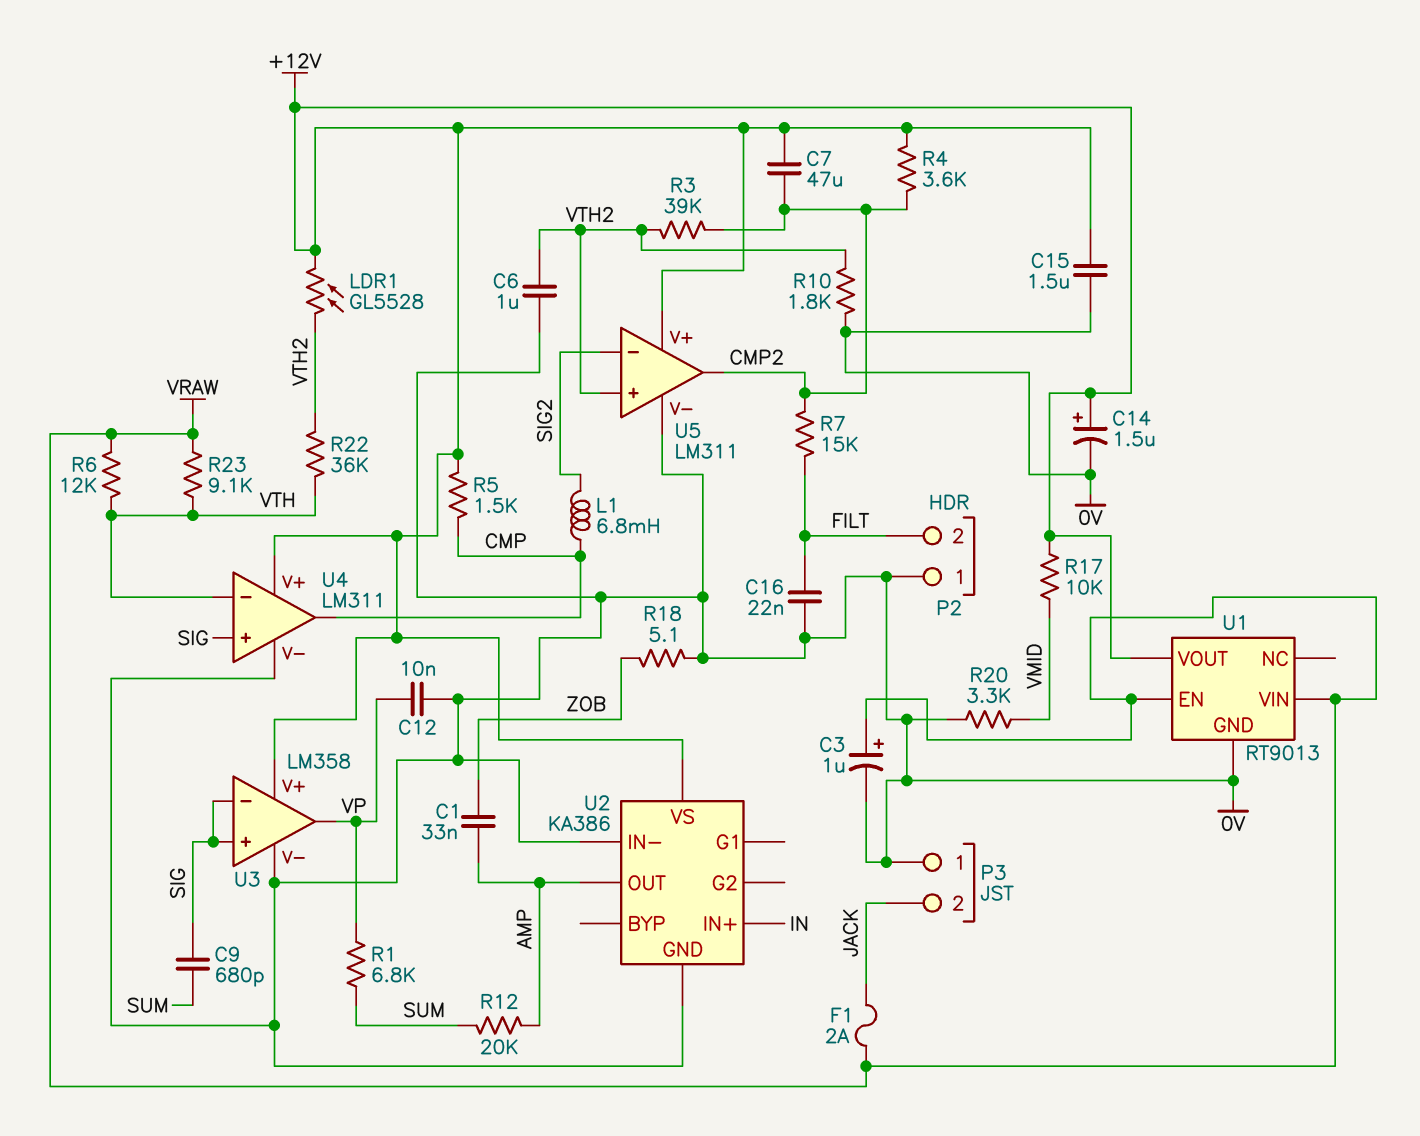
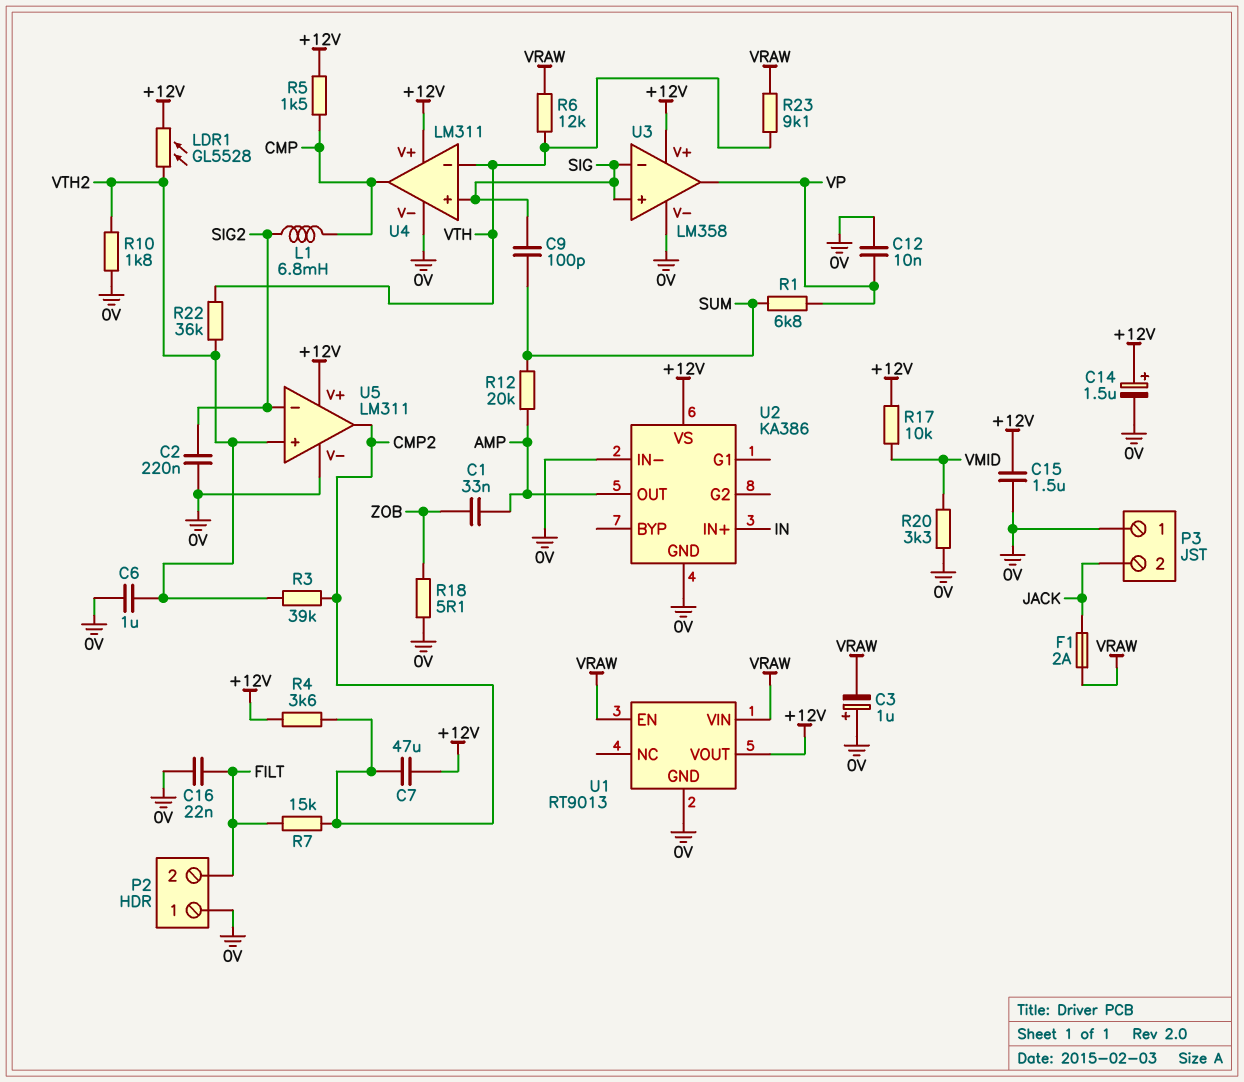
C2: none -> 220nF (0V, SIG2)
C3: 1uF (plus VRAW, minus 0V) -> 1uF (plus 0V, minus VRAW)
C9: 680pF (SIG, SUM) -> 100pF (SIG, SUM)

